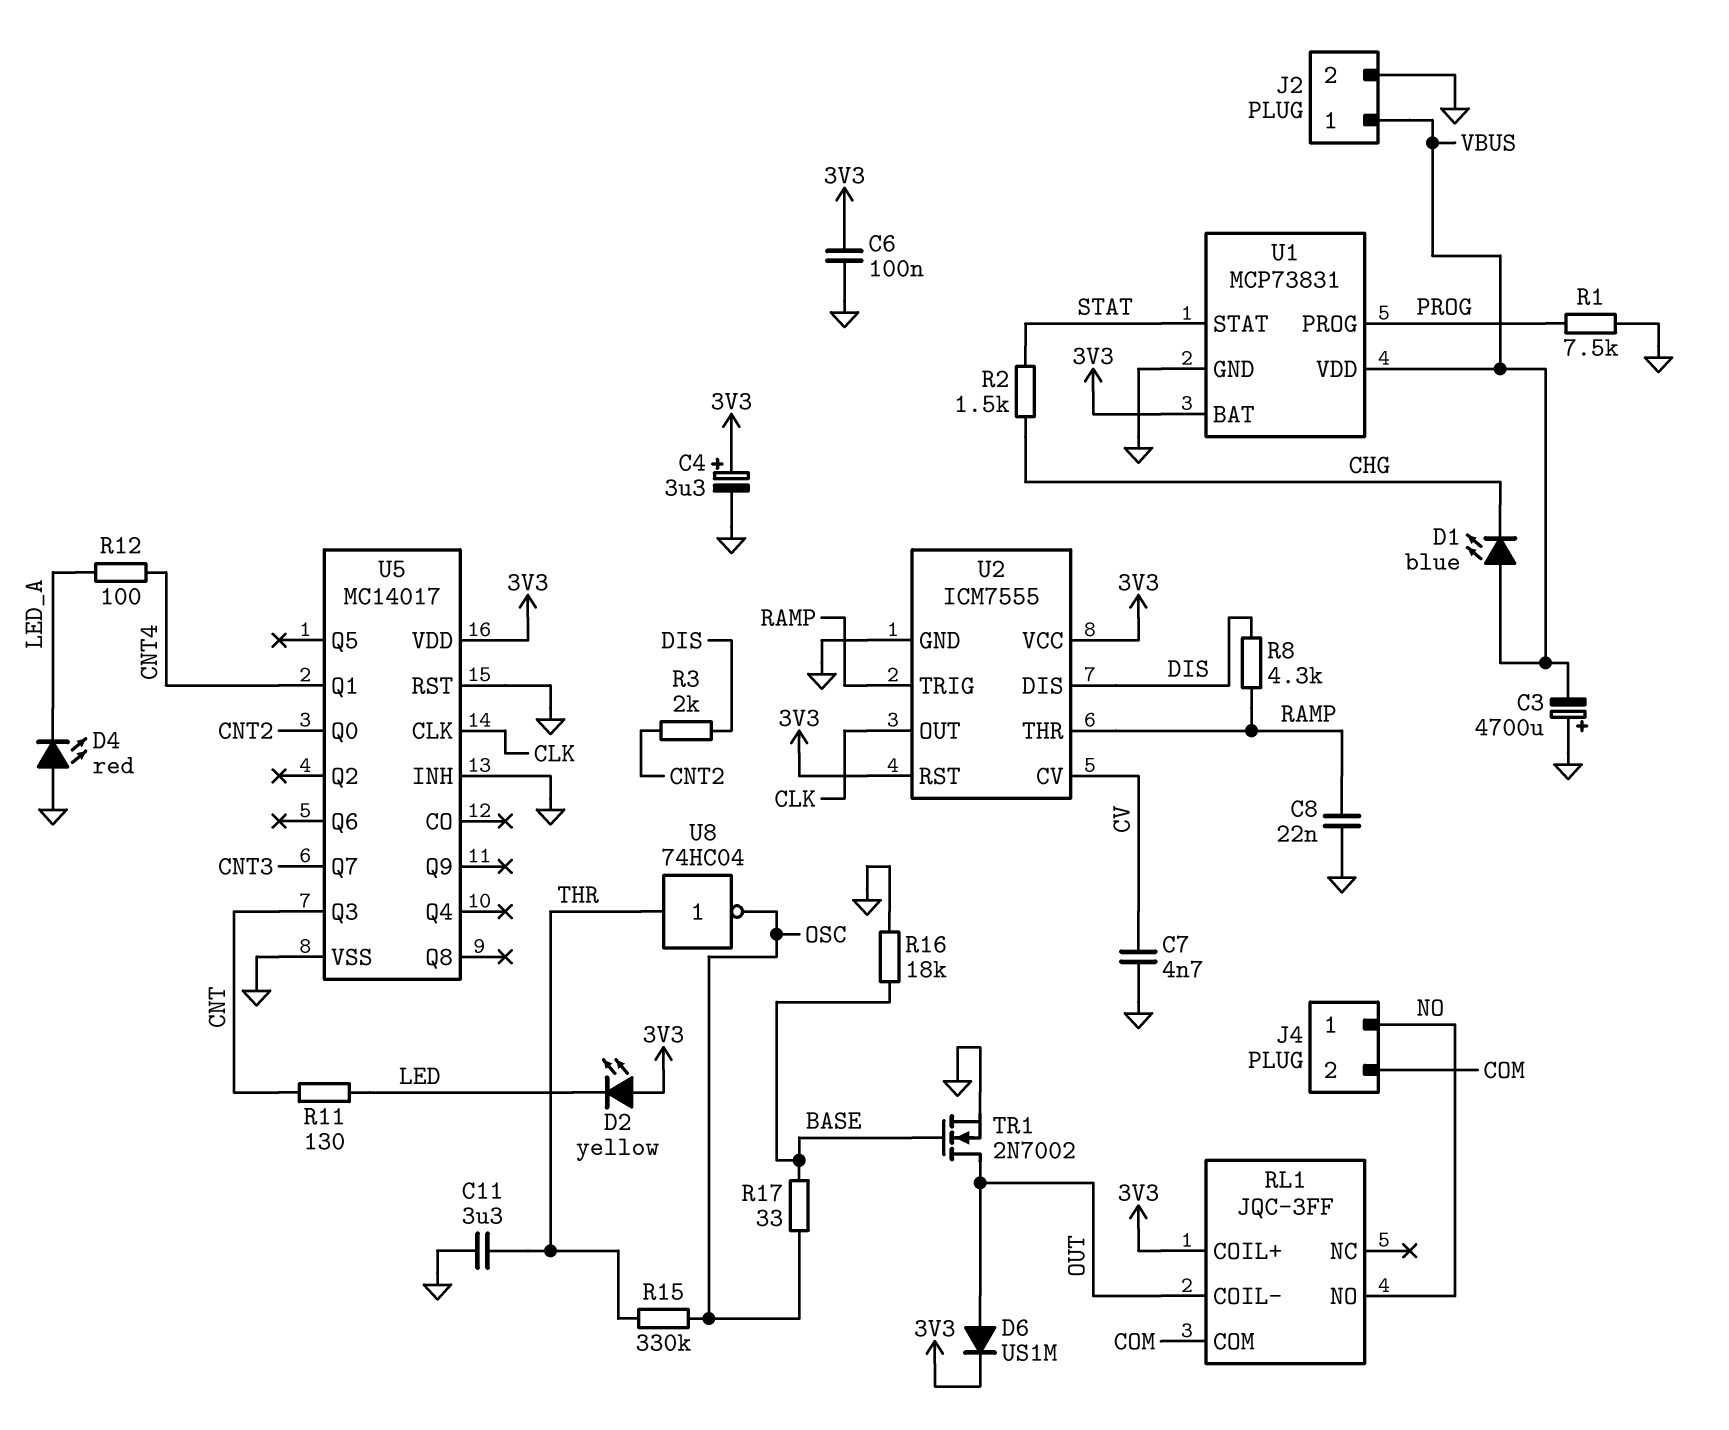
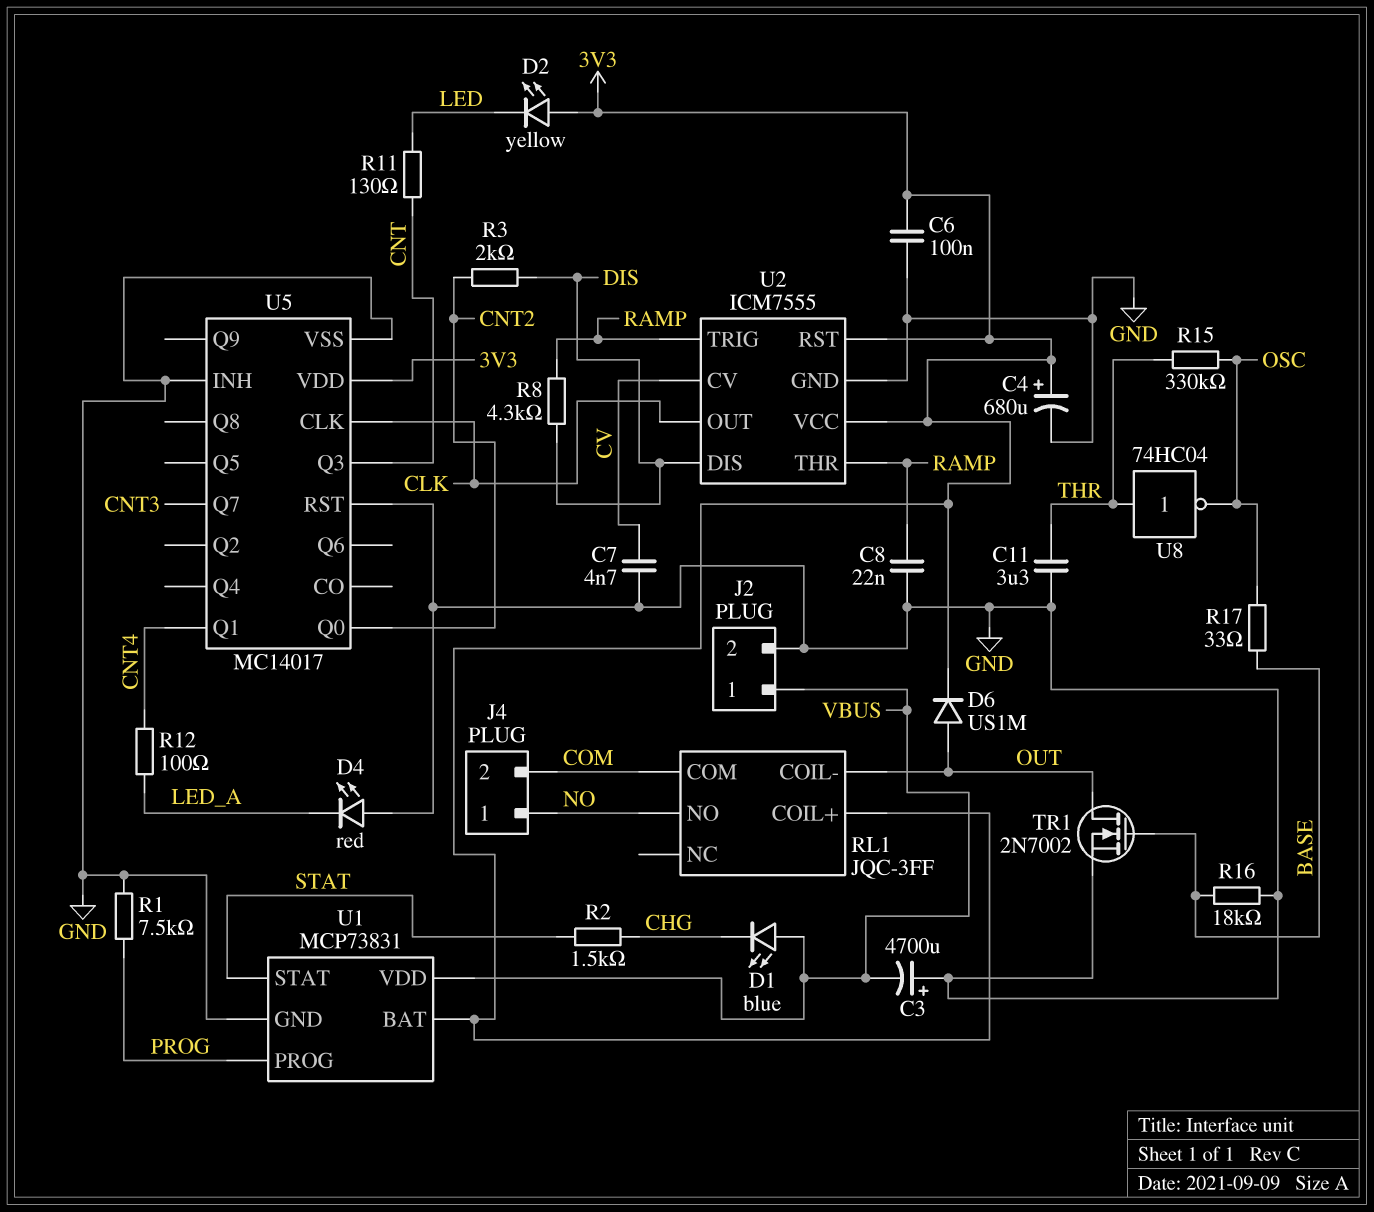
C4: 3.3uF (plus 3V3, minus GND) -> 680uF (plus 3V3, minus GND)

